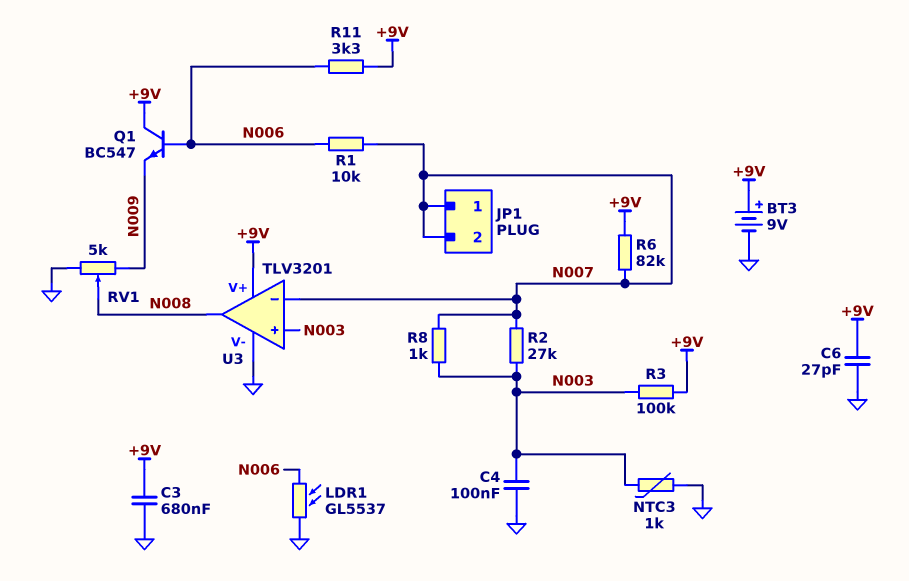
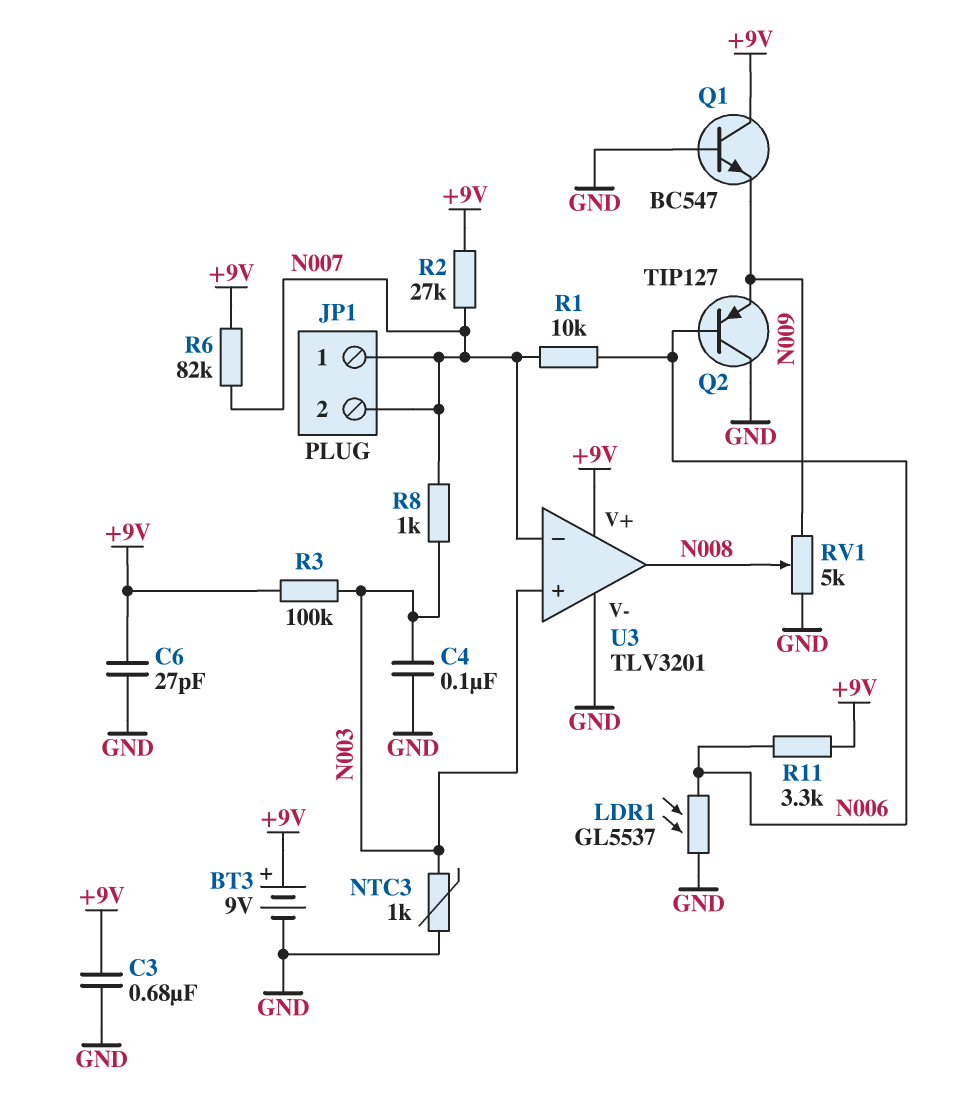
Q1: NPN BC547 (B N006, C +9V, E N009) -> NPN BC547 (B GND, C +9V, E N009)
Q2: none -> PNP TIP127 (B N006, C GND, E N009)
R2: 27k (N003, N007) -> 27k (+9V, N007)

